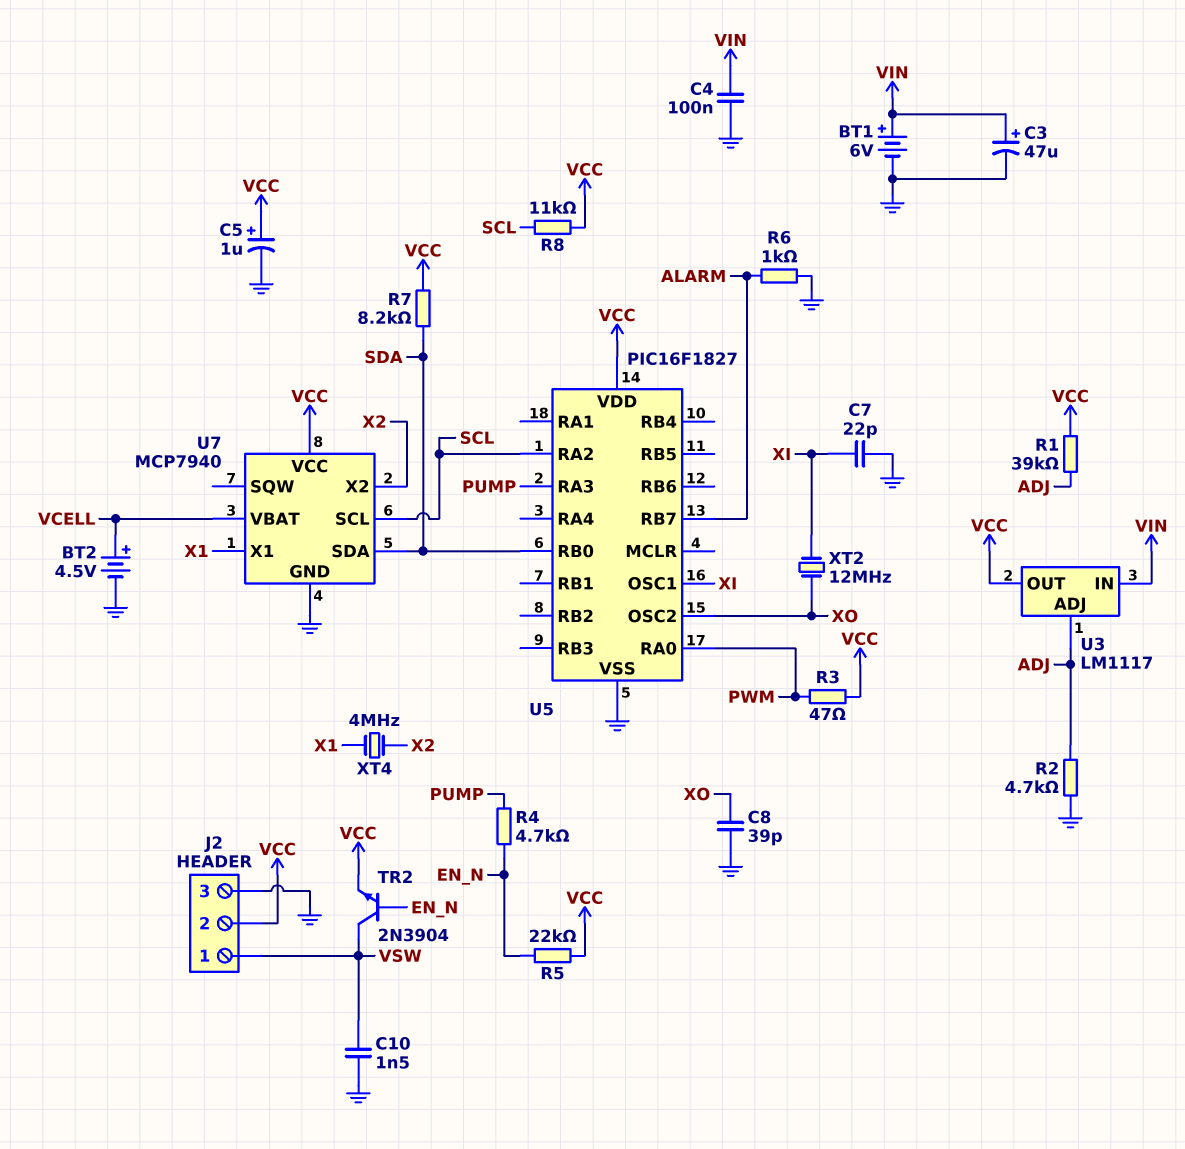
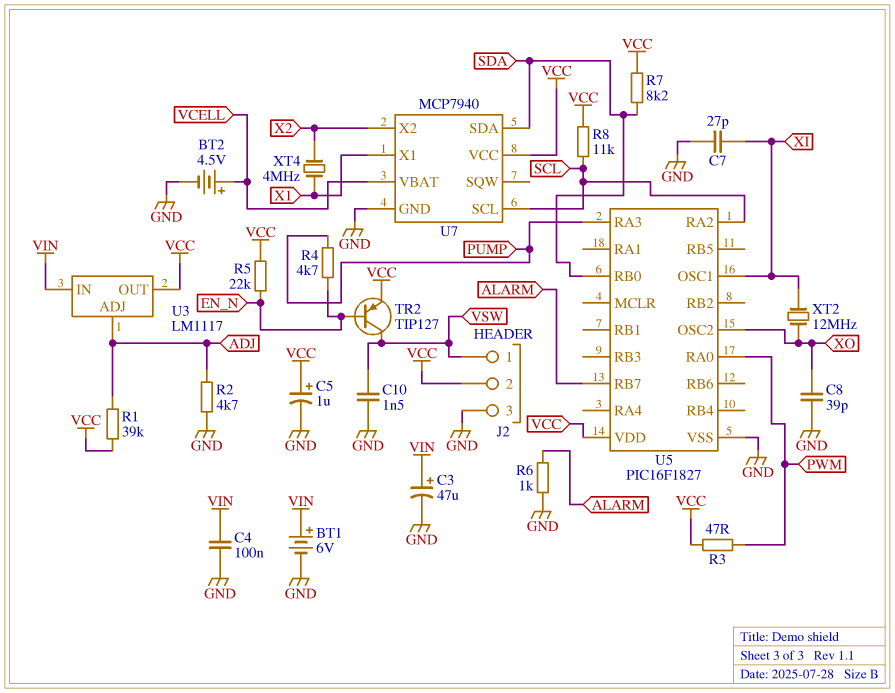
C7: 22pF (GND, XI) -> 27pF (GND, XI)
TR2: NPN 2N3904 (B EN_N, C VSW, E VCC) -> PNP TIP127 (B EN_N, C VSW, E VCC)

